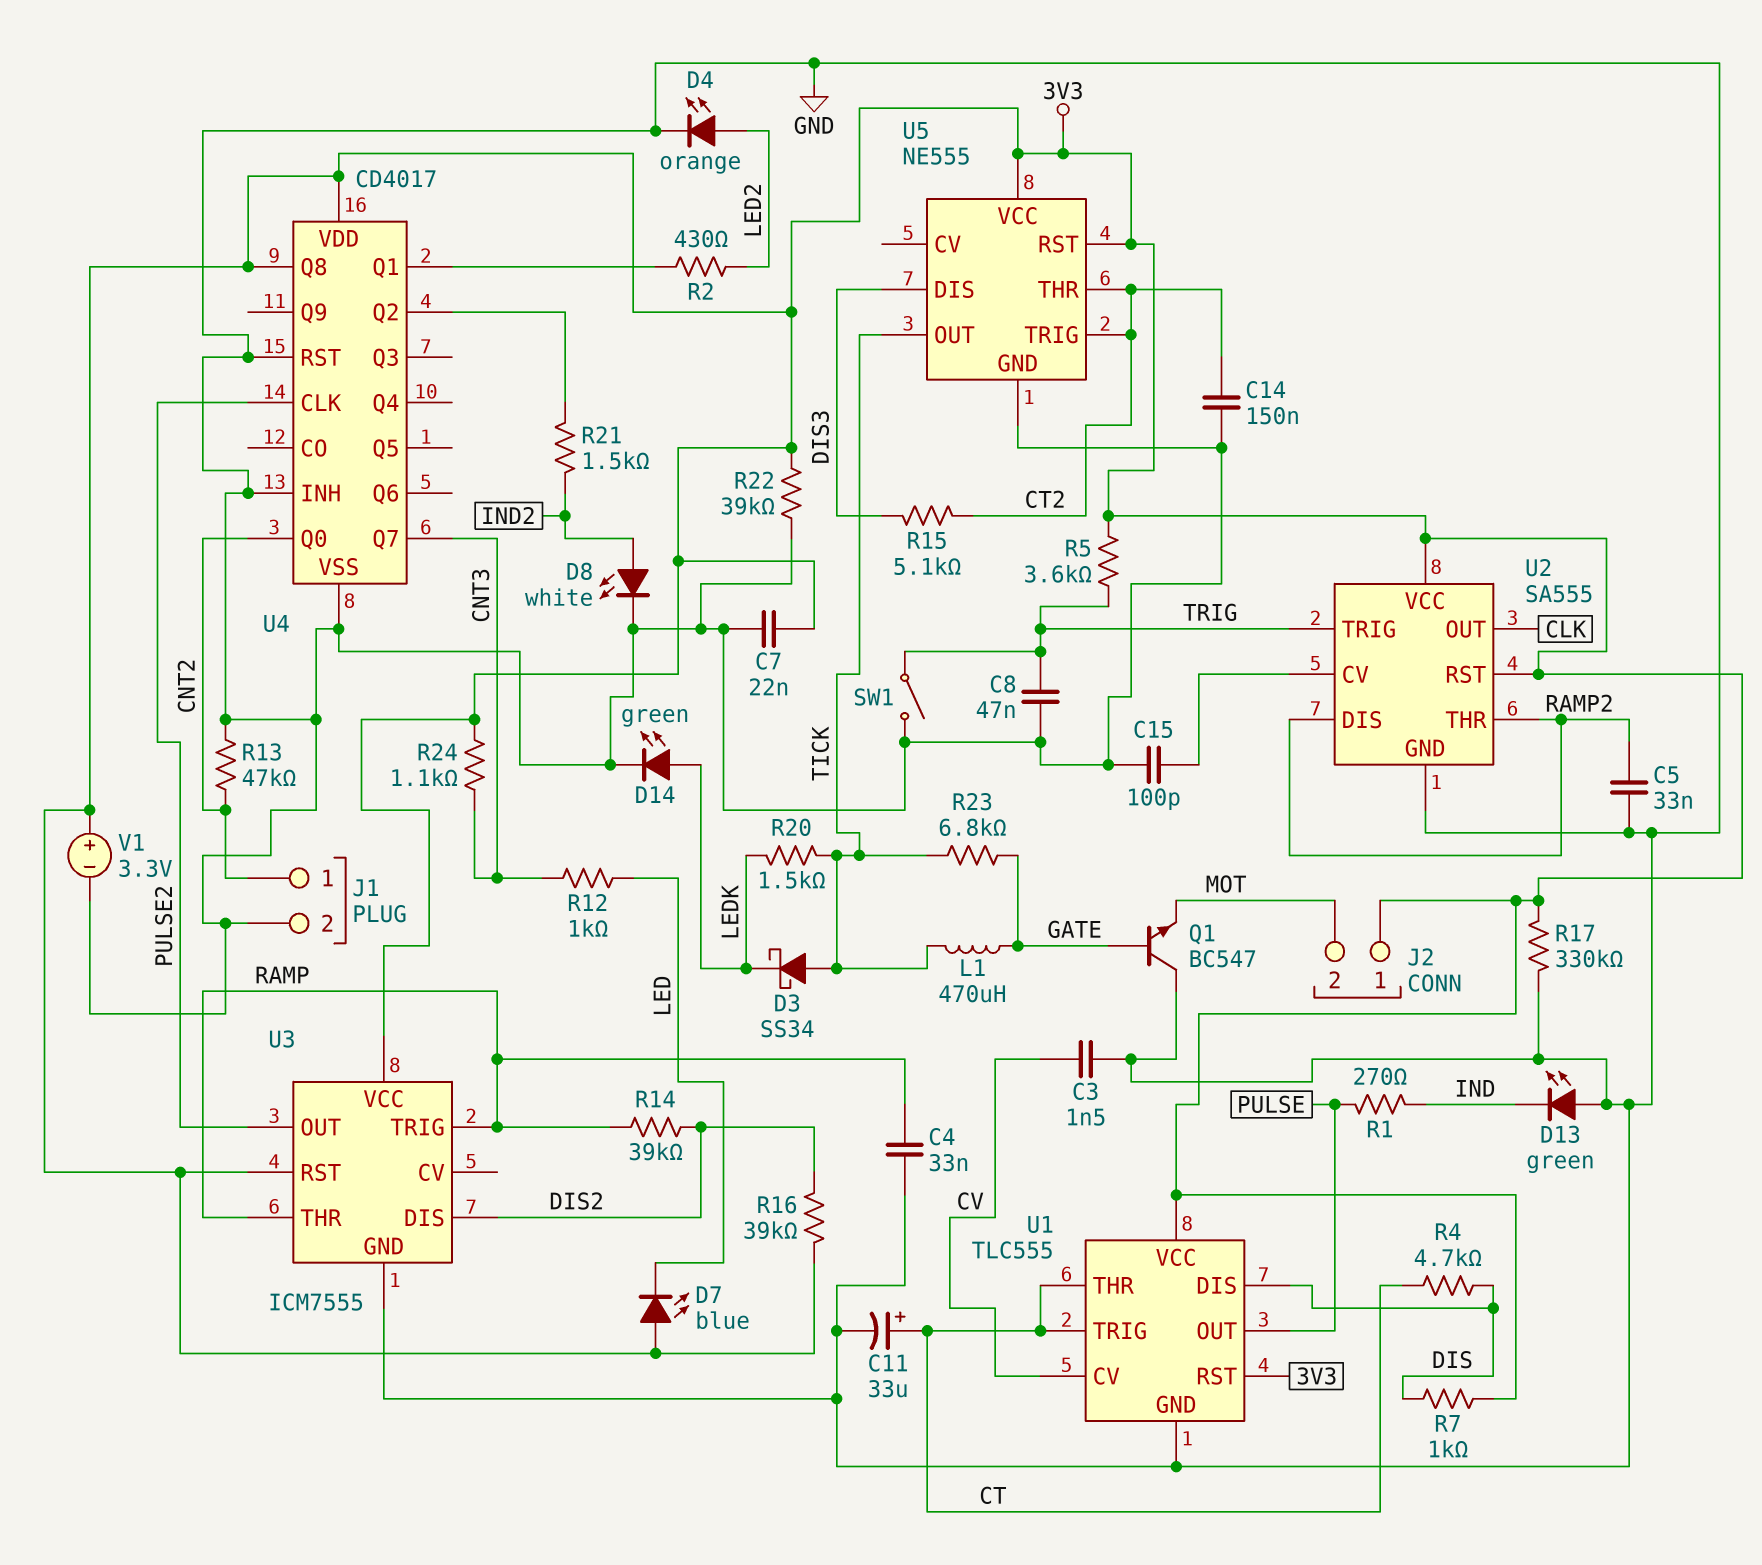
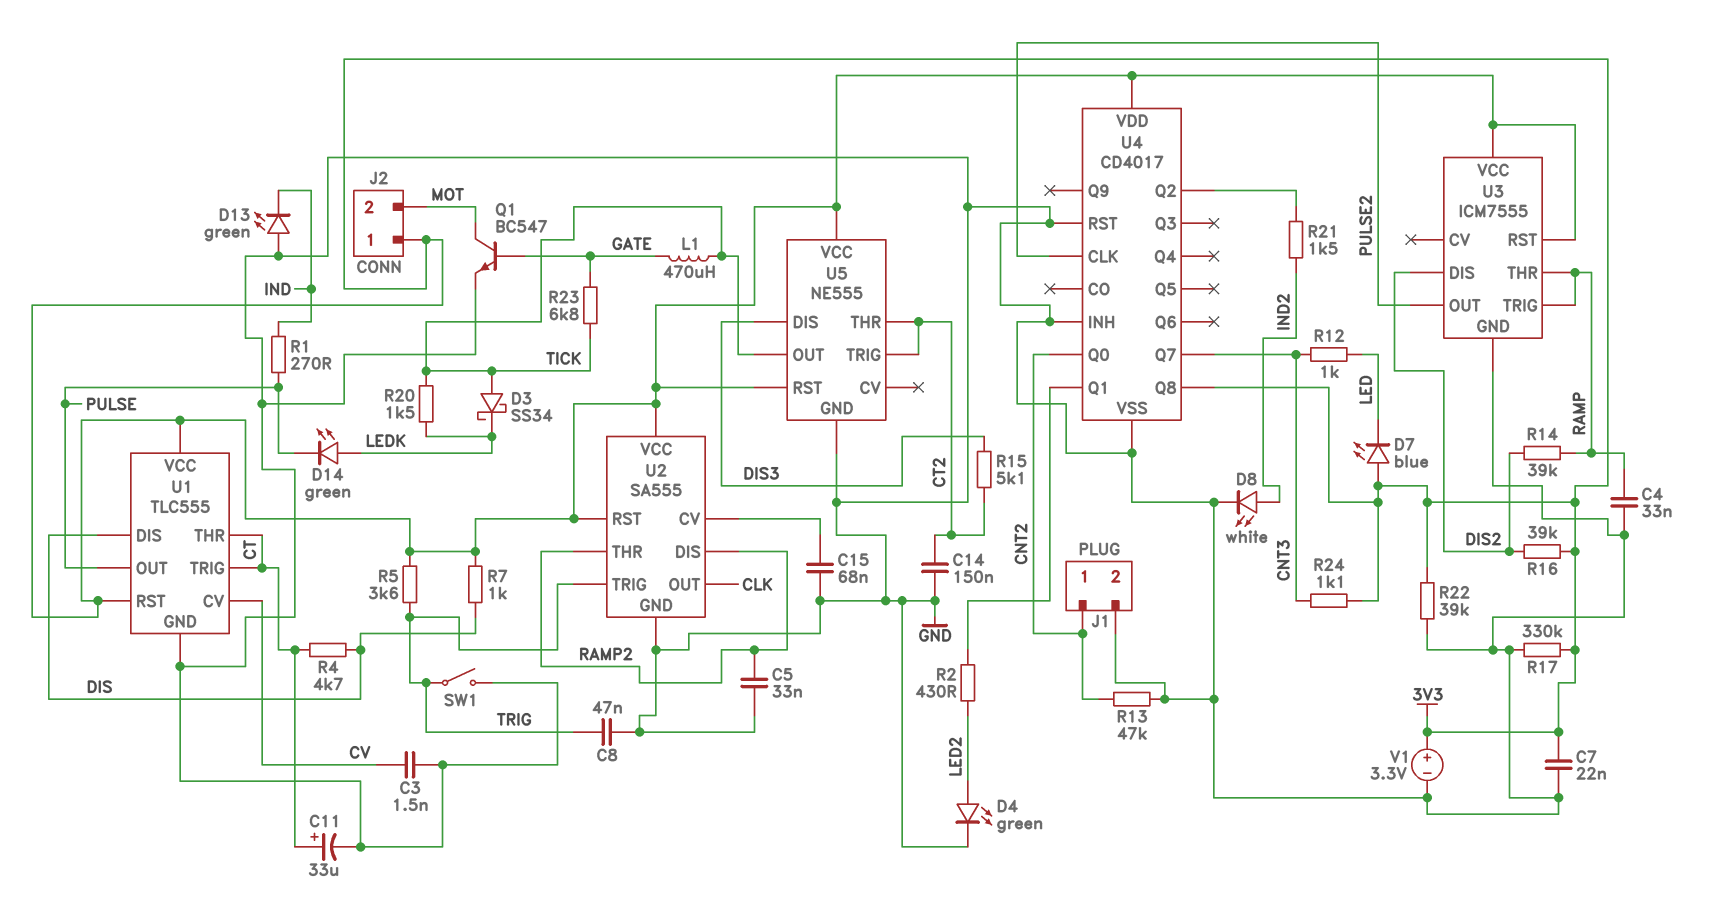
C15: 100pF (GND, U2/CV) -> 68nF (GND, U2/CV)
D4: LED orange (A LED2, K GND) -> LED green (A LED2, K GND)
D14: LED green (A LEDK, K GND) -> LED green (A LEDK, K PULSE)
Q1: NPN BC547 (B GATE, C GND, E MOT) -> NPN BC547 (B GATE, C MOT, E GND)

